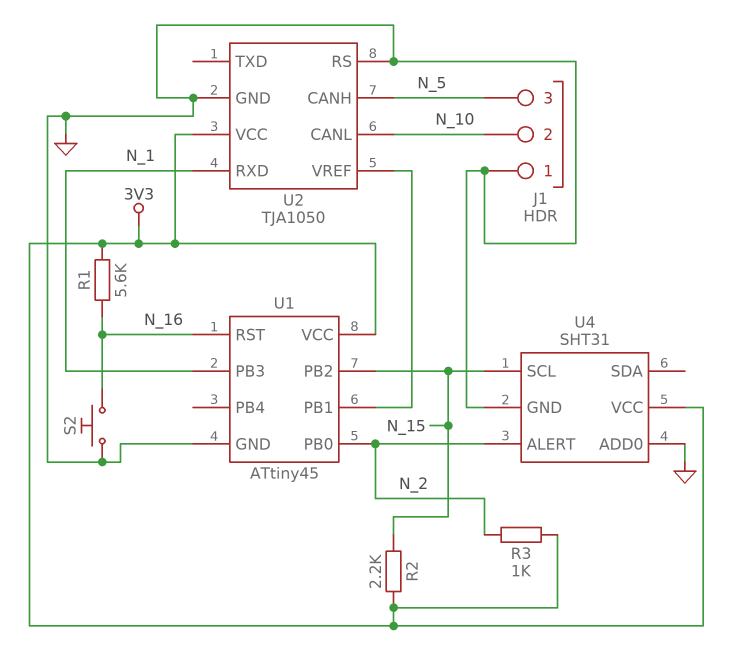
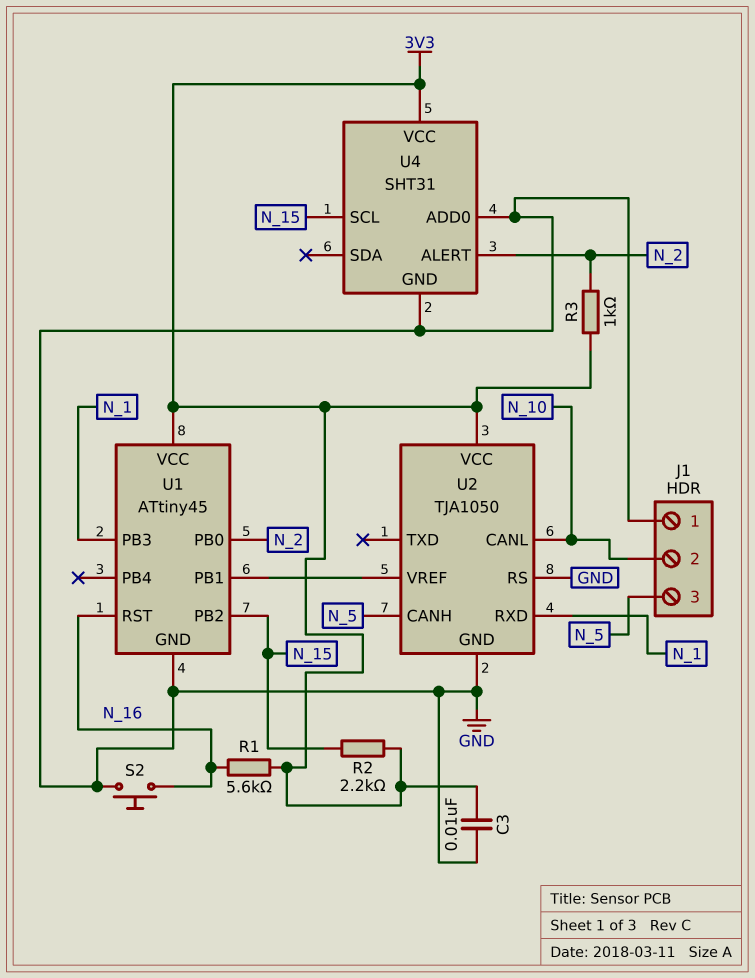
C3: none -> 10nF (3V3, GND)

